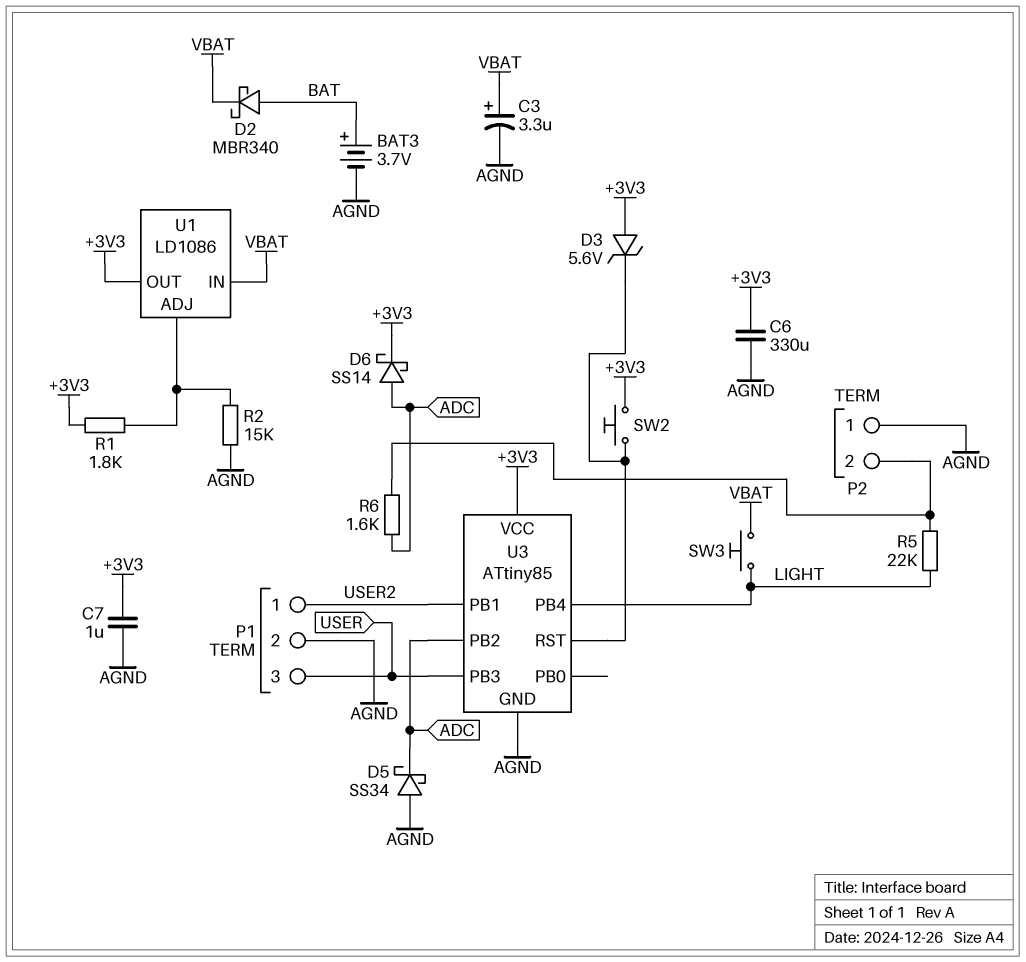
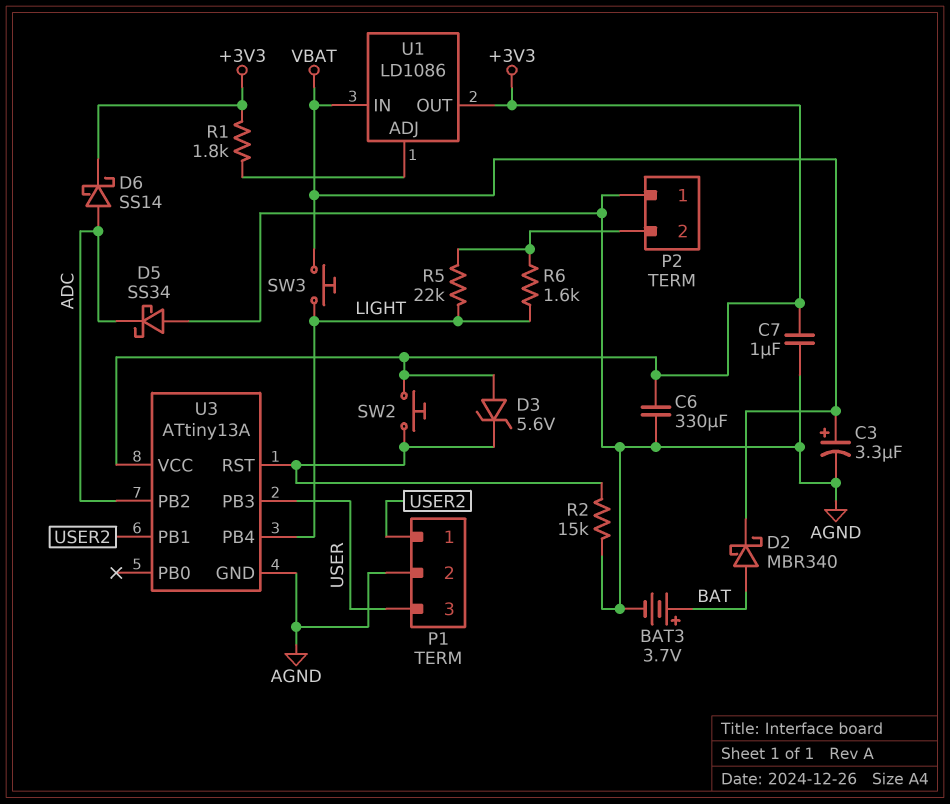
R2: 15k (AGND, U1/ADJ) -> 15k (AGND, U3/RST)
R6: 1.6k (ADC, P2/2) -> 1.6k (LIGHT, P2/2)
U3: ATtiny85 -> ATtiny13A

